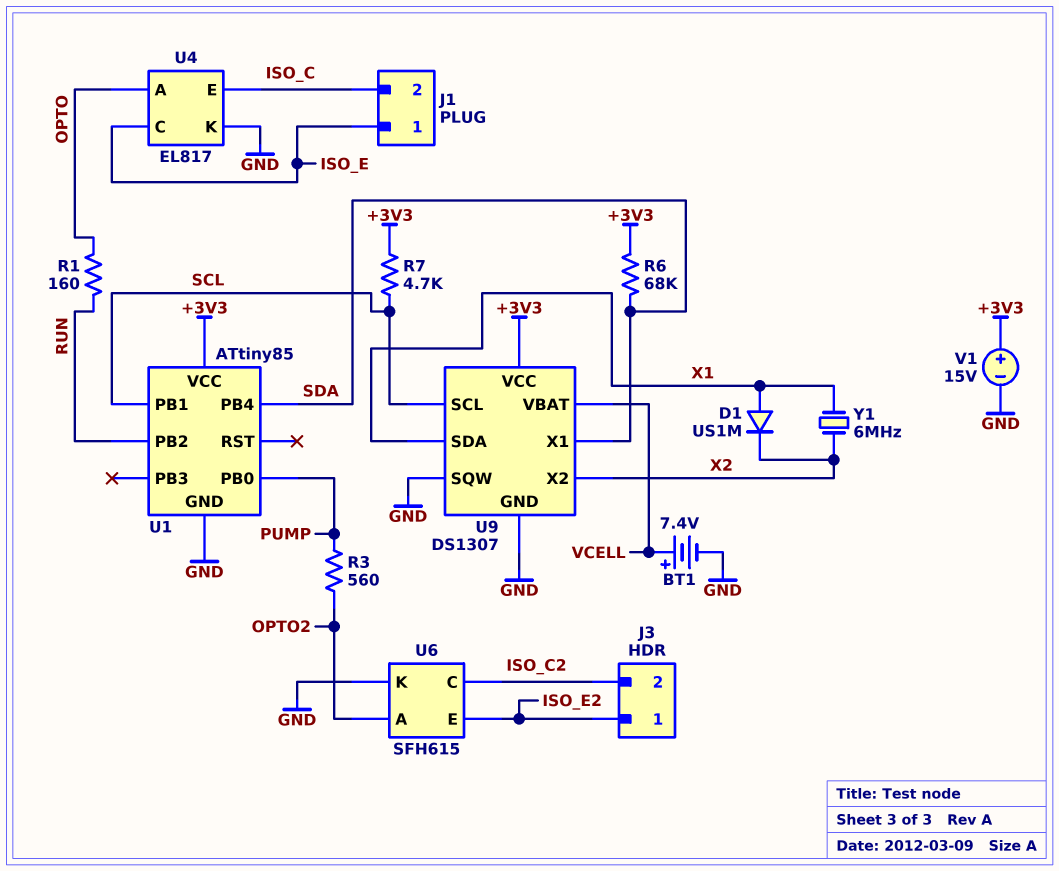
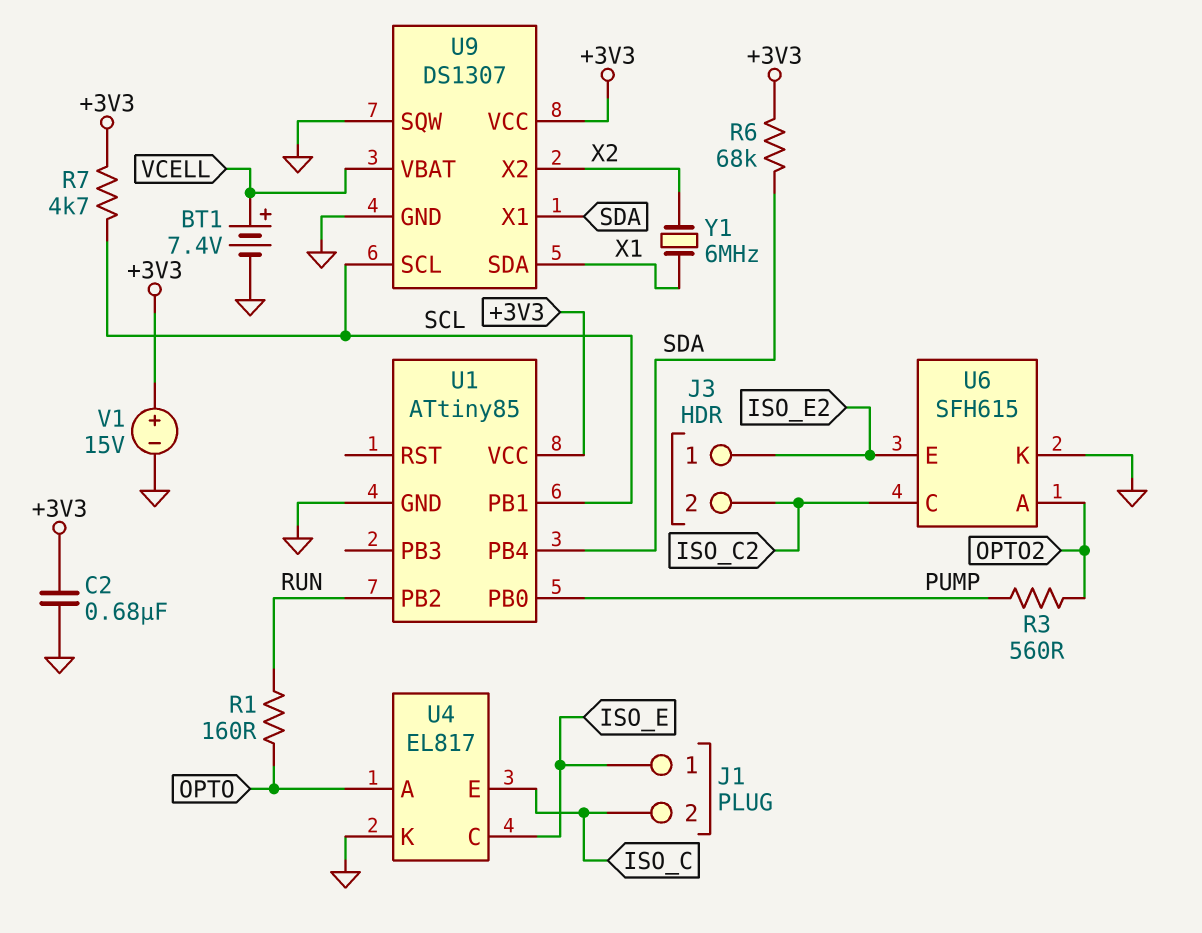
C2: none -> 680nF (+3V3, GND)
D1: diode US1M (A X1, K X2) -> none

